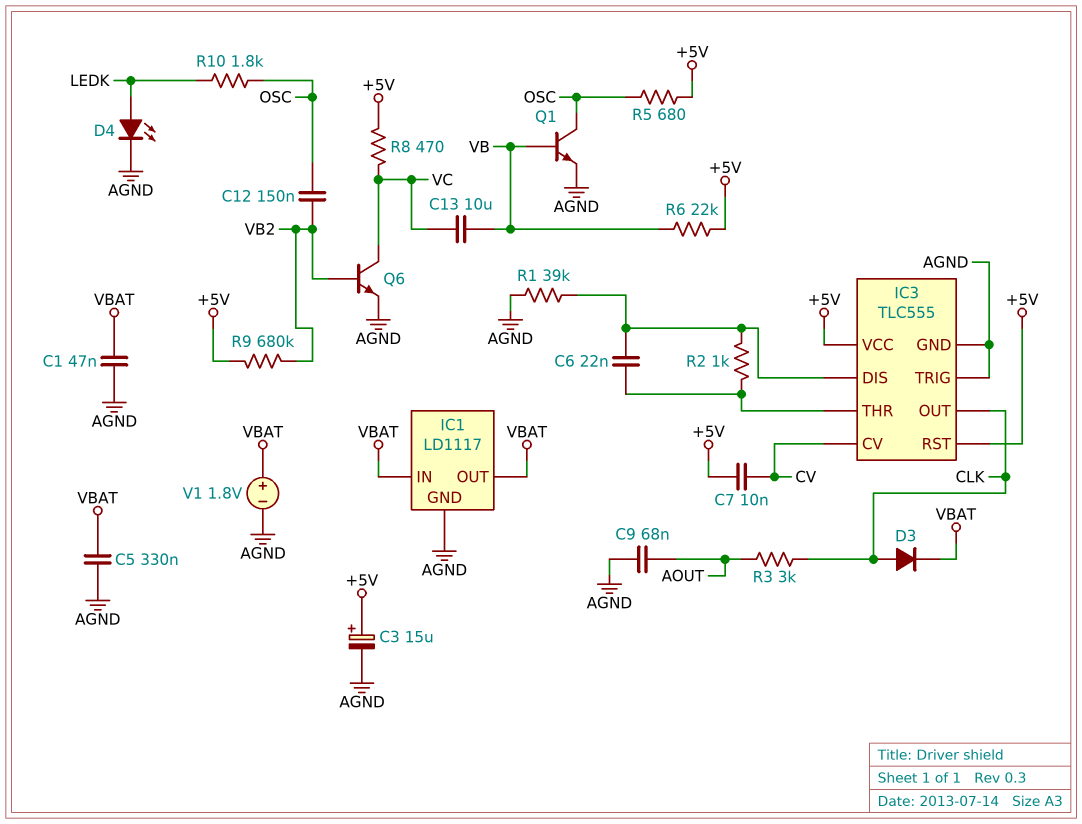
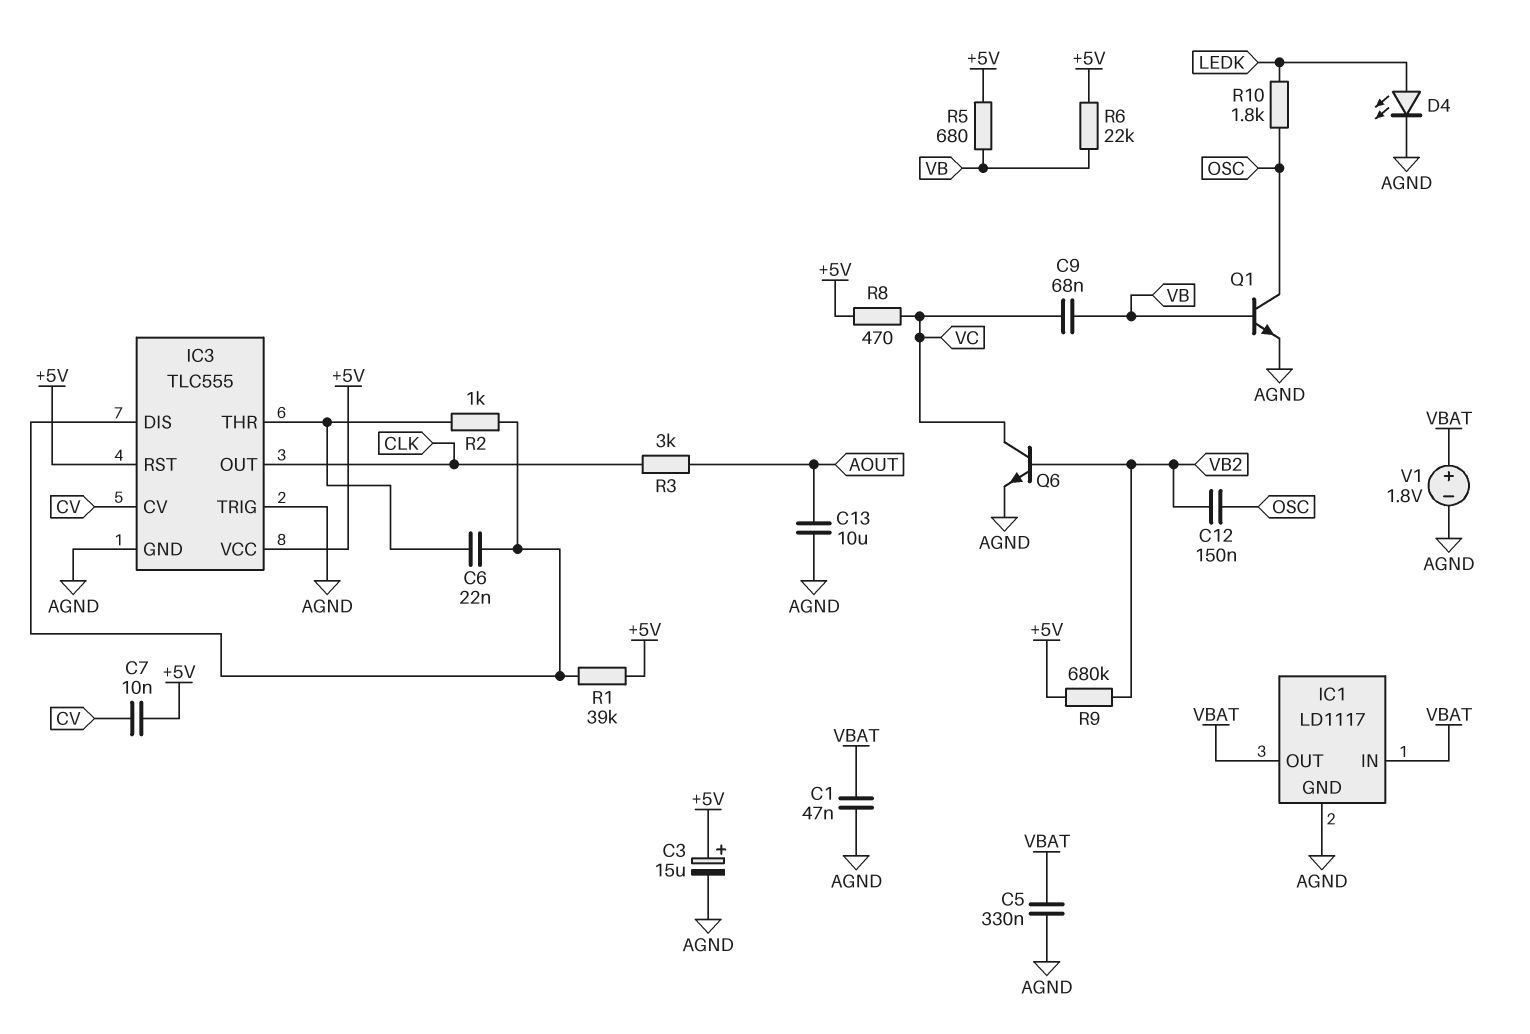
C9: 68nF (AGND, AOUT) -> 68nF (VB, VC)
C13: 10uF (VB, VC) -> 10uF (AGND, AOUT)
D3: diode (A CLK, K VBAT) -> none
R1: 39k (AGND, IC3/DIS) -> 39k (+5V, IC3/DIS)
R5: 680 (+5V, OSC) -> 680 (+5V, VB)

